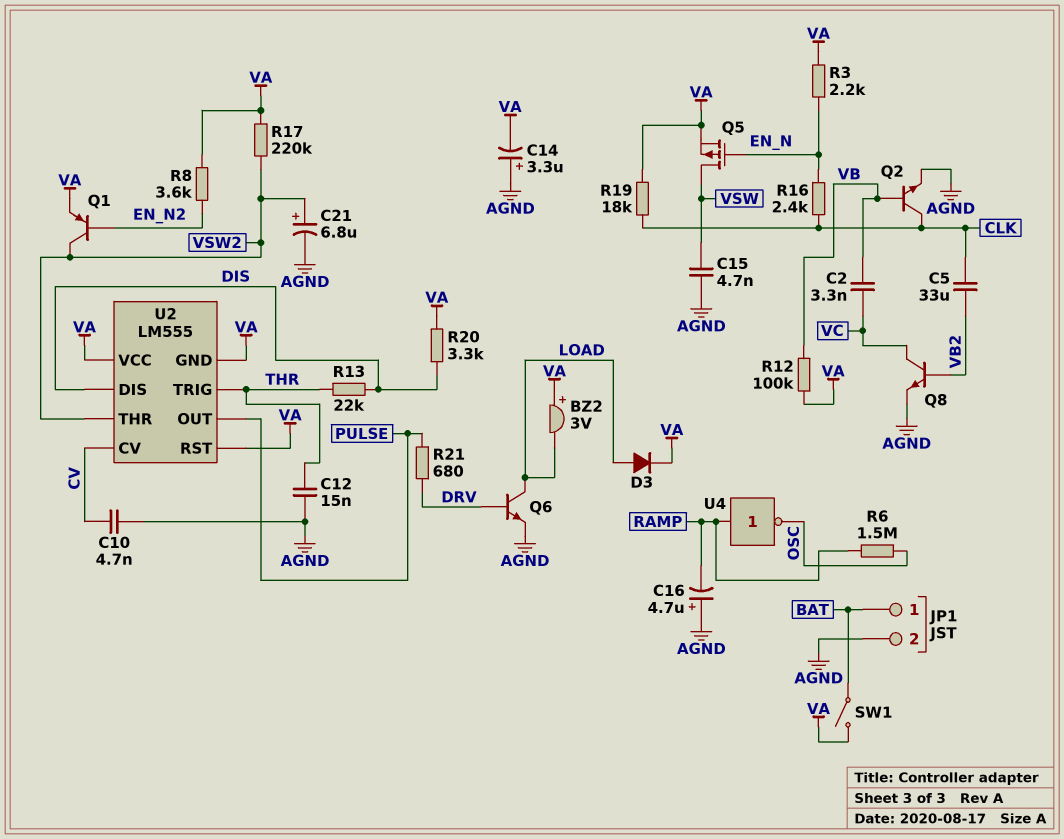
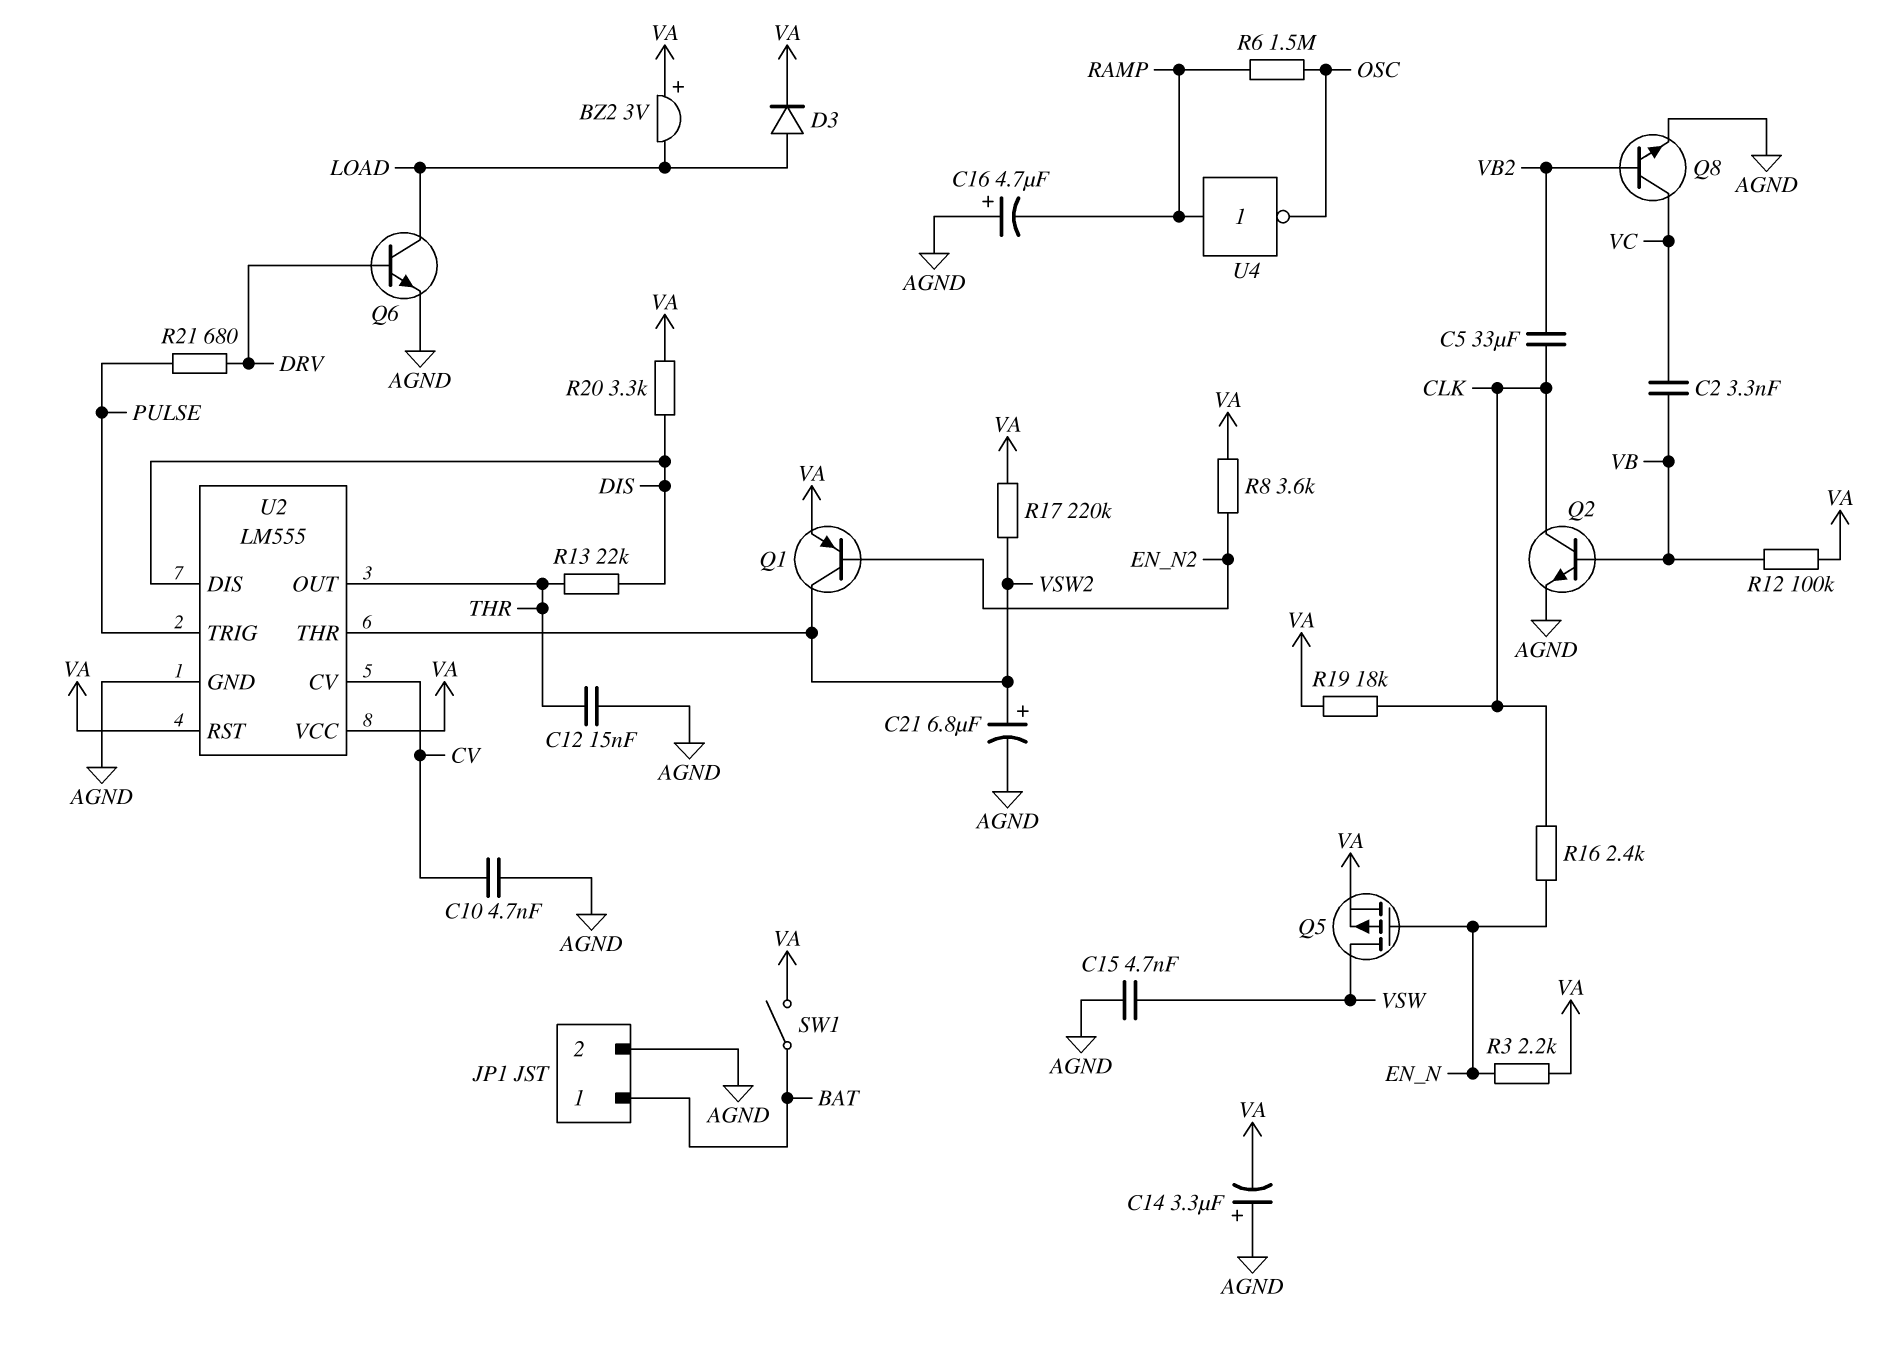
U2 pin GND: VA -> AGND
U2 pin OUT: PULSE -> THR
U2 pin TRIG: THR -> PULSE

